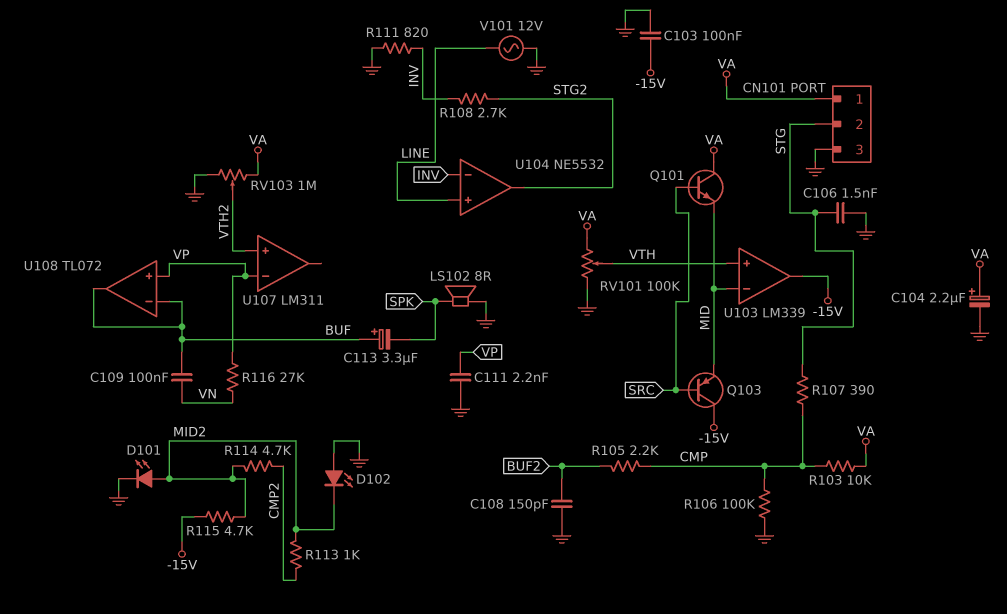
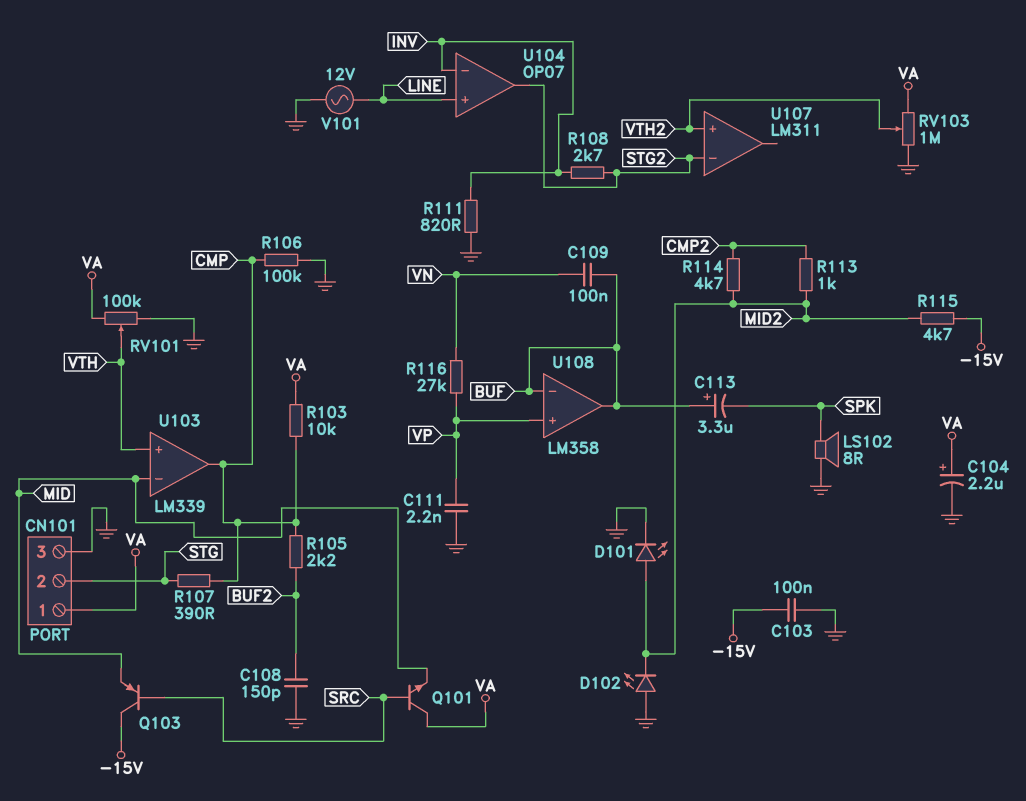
C106: 1.5nF (GND, STG) -> none
U103 pin out: -15V -> CMP
U104: NE5532 -> OP07
U107 pin in-: VP -> STG2
U108: TL072 -> LM358

